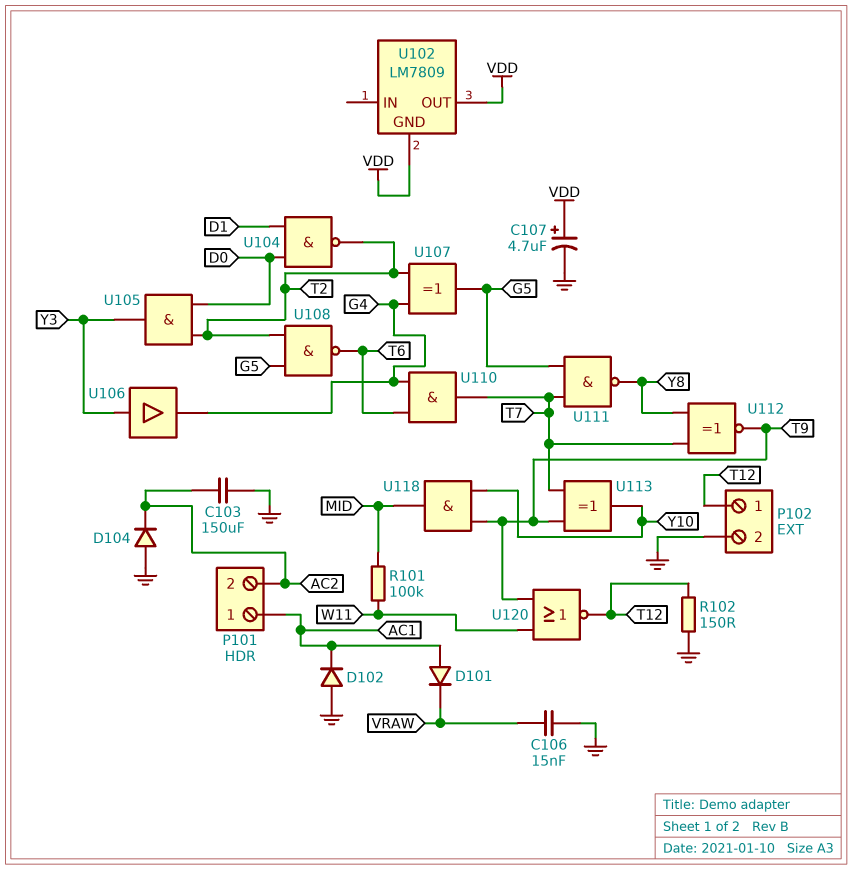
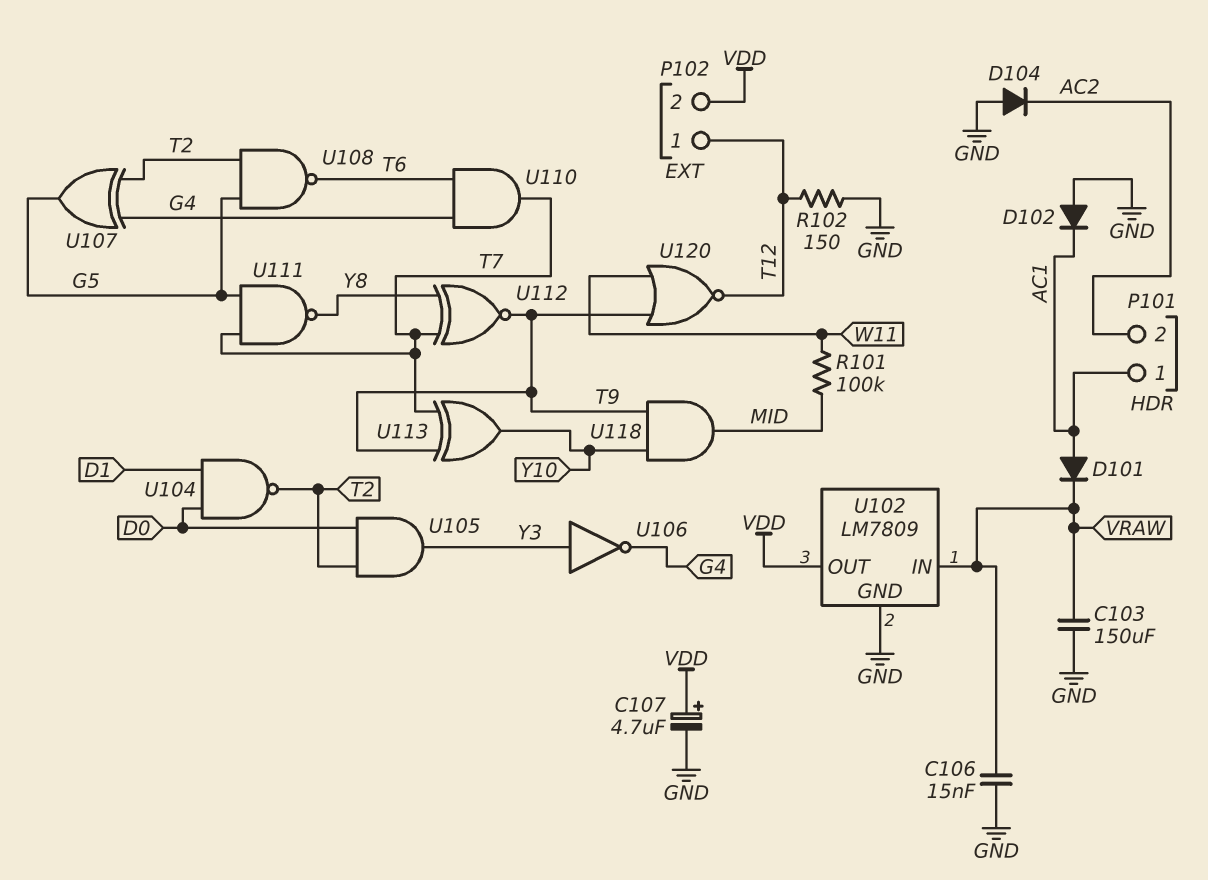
C103: 150uF (AC2, GND) -> 150uF (GND, VRAW)
P102 pin 2: GND -> VDD
U102 pin GND: VDD -> GND
U102 pin IN: none -> VRAW
U106: buffer (in Y3, out G4) -> NOT (in Y3, out G4)

